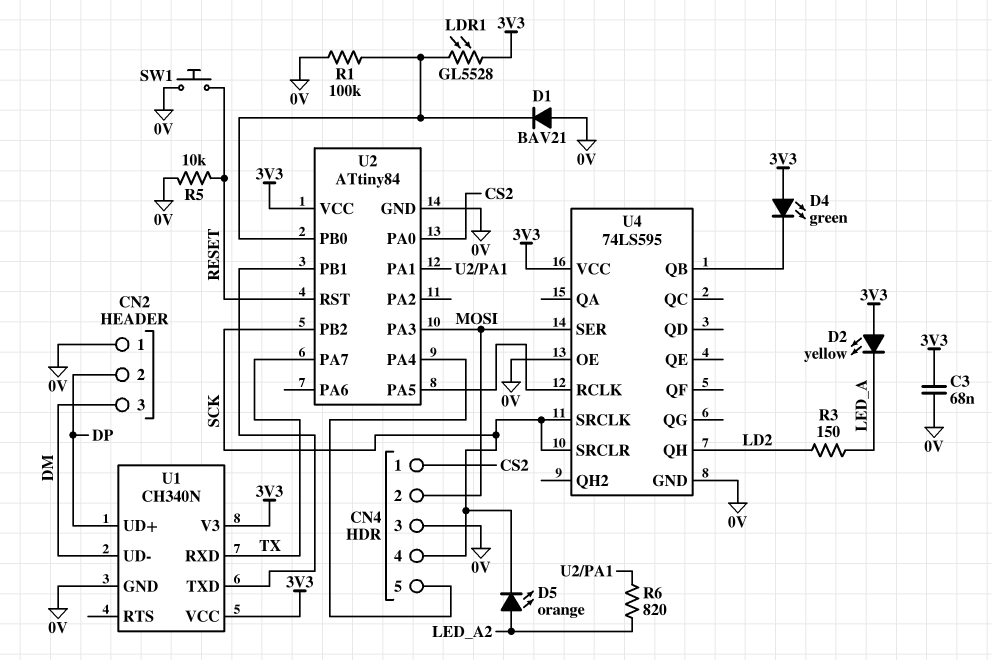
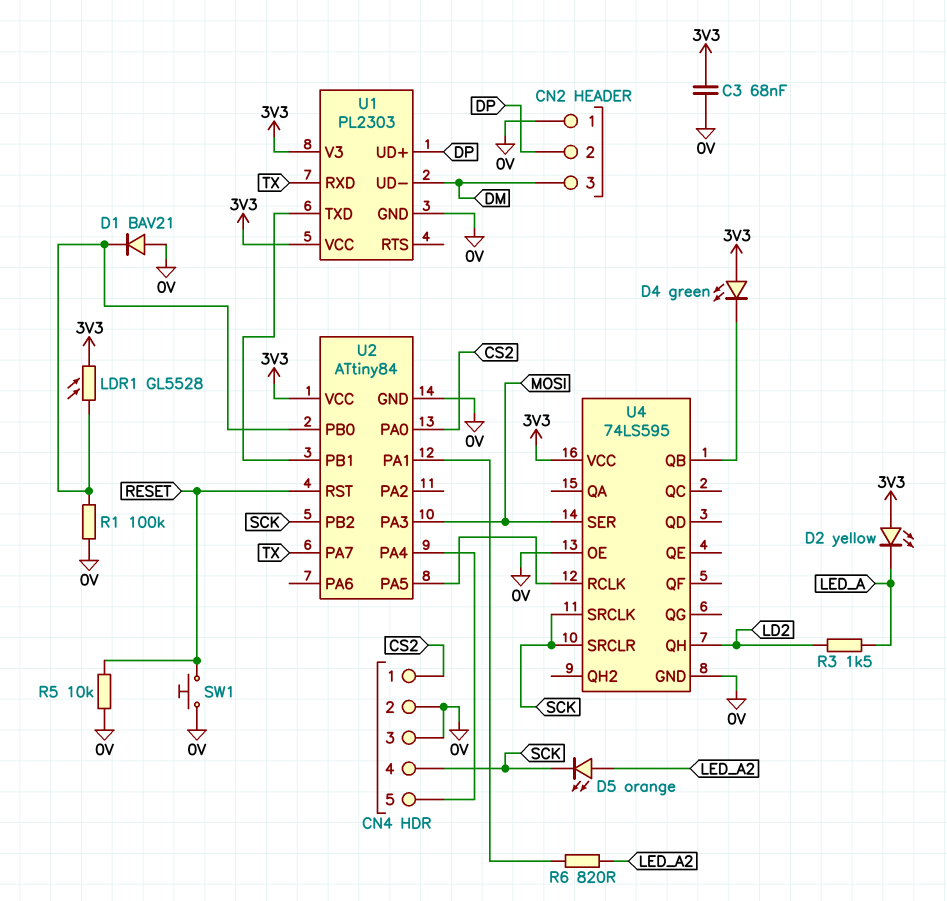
CN4 pin 2: MOSI -> 0V
R3: 150 (LD2, LED_A) -> 1.5k (LD2, LED_A)
U1: CH340N -> PL2303

